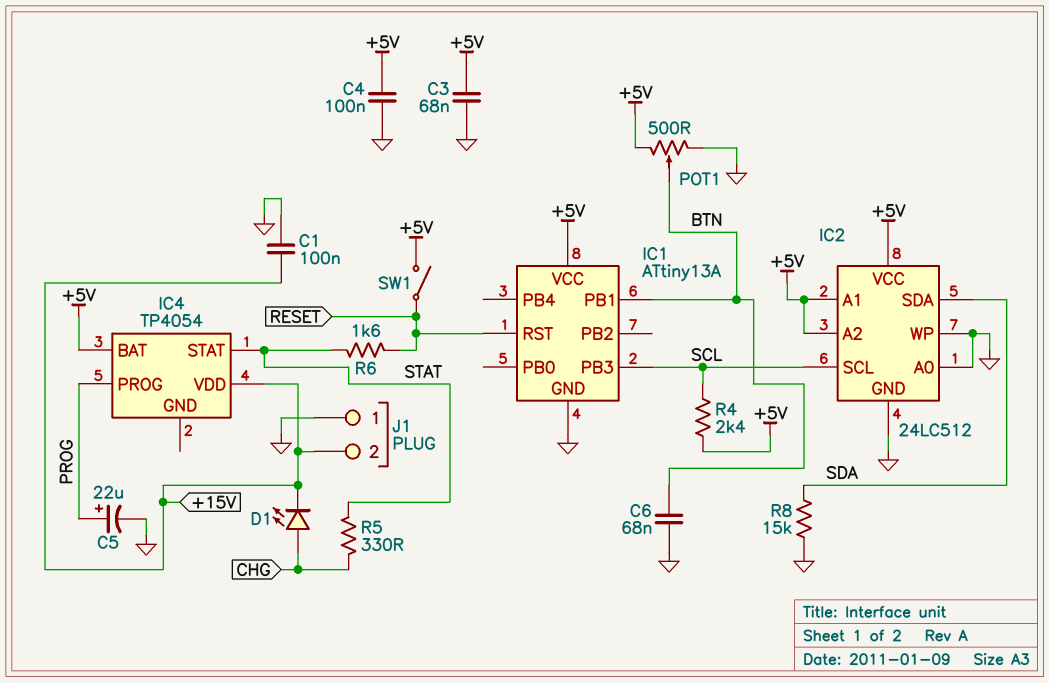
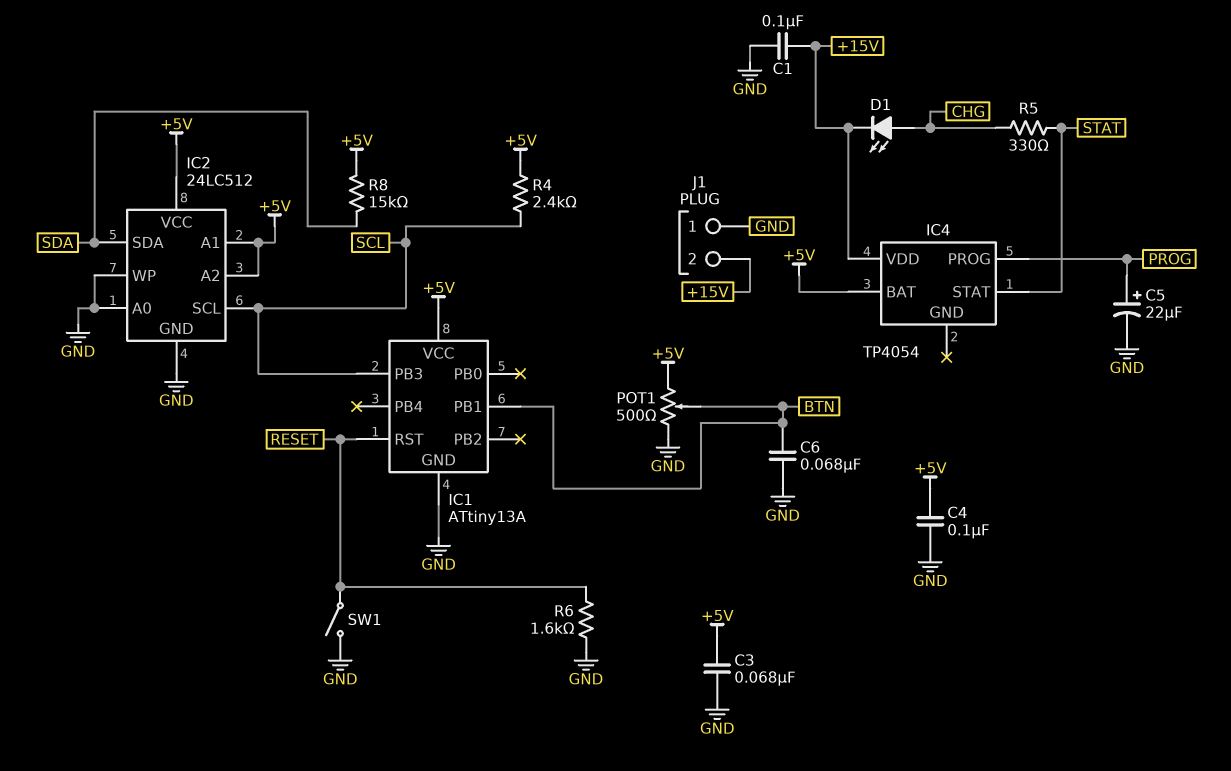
R6: 1.6k (RESET, STAT) -> 1.6k (GND, RESET)
R8: 15k (GND, SDA) -> 15k (+5V, SDA)
SW1: switch (+5V, RESET) -> switch (GND, RESET)

